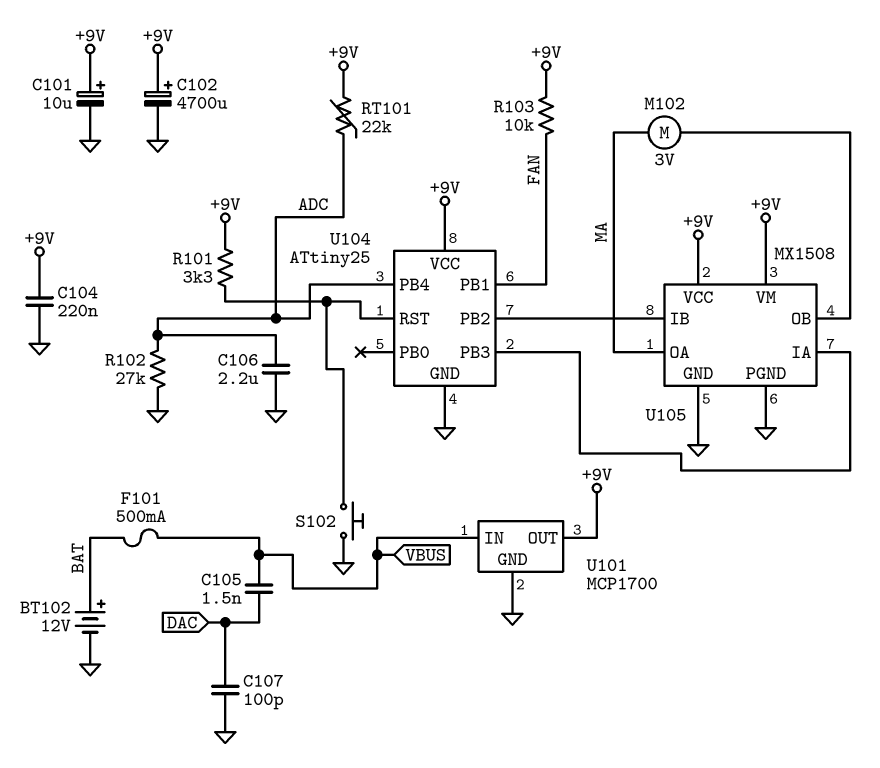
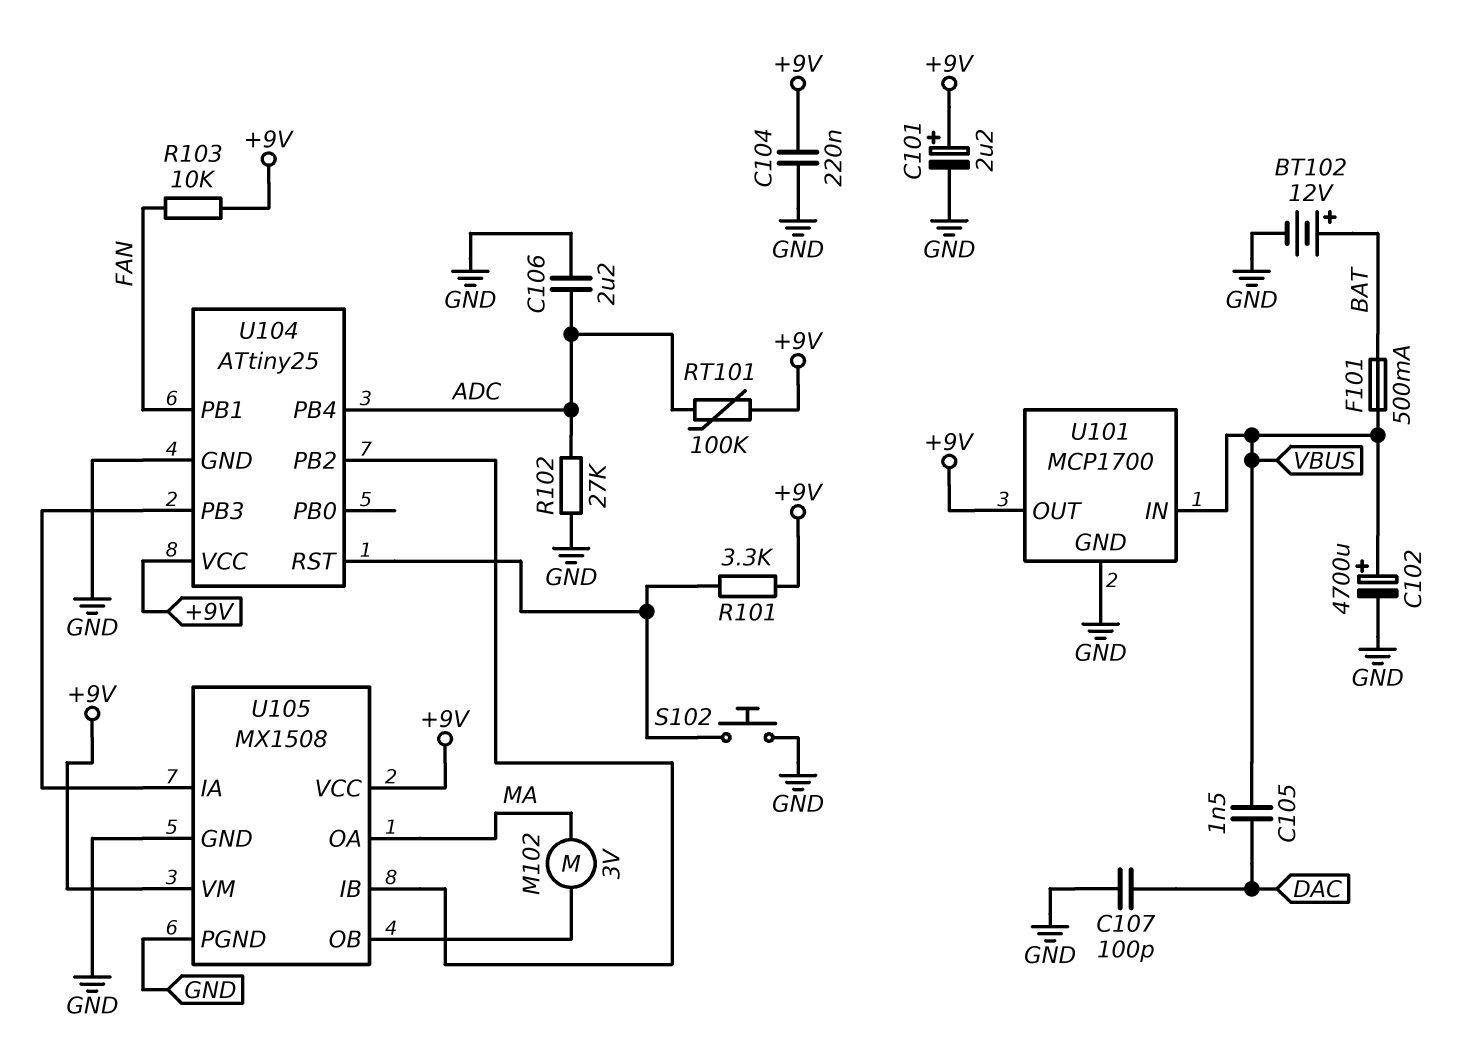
C101: 10uF (plus +9V, minus GND) -> 2.2uF (plus +9V, minus GND)
C102: 4700uF (plus +9V, minus GND) -> 4700uF (plus VBUS, minus GND)
RT101: 22k (+9V, ADC) -> 100k (+9V, ADC)

